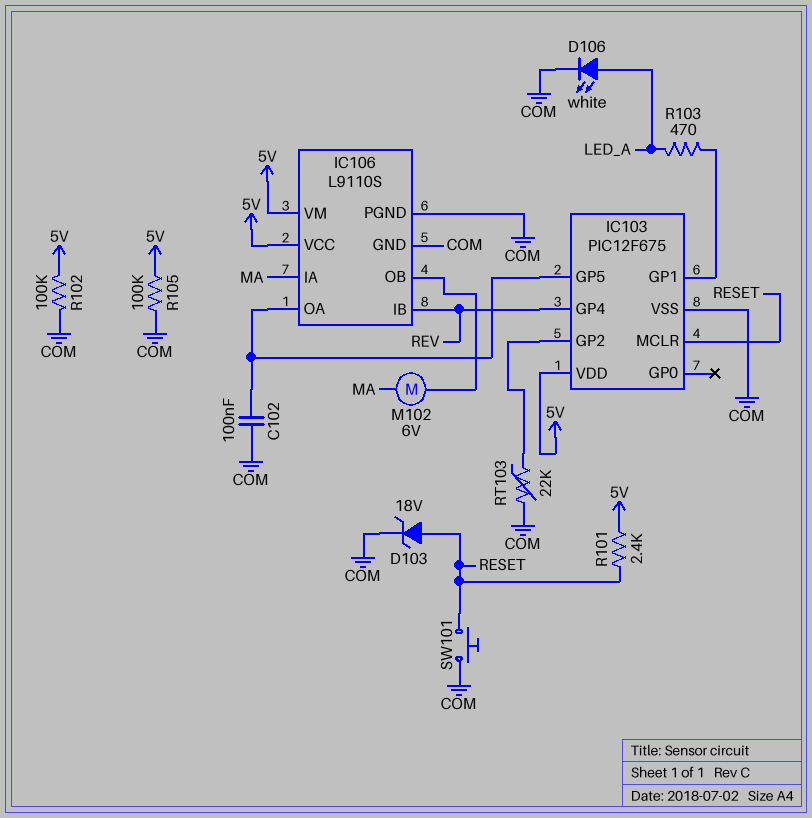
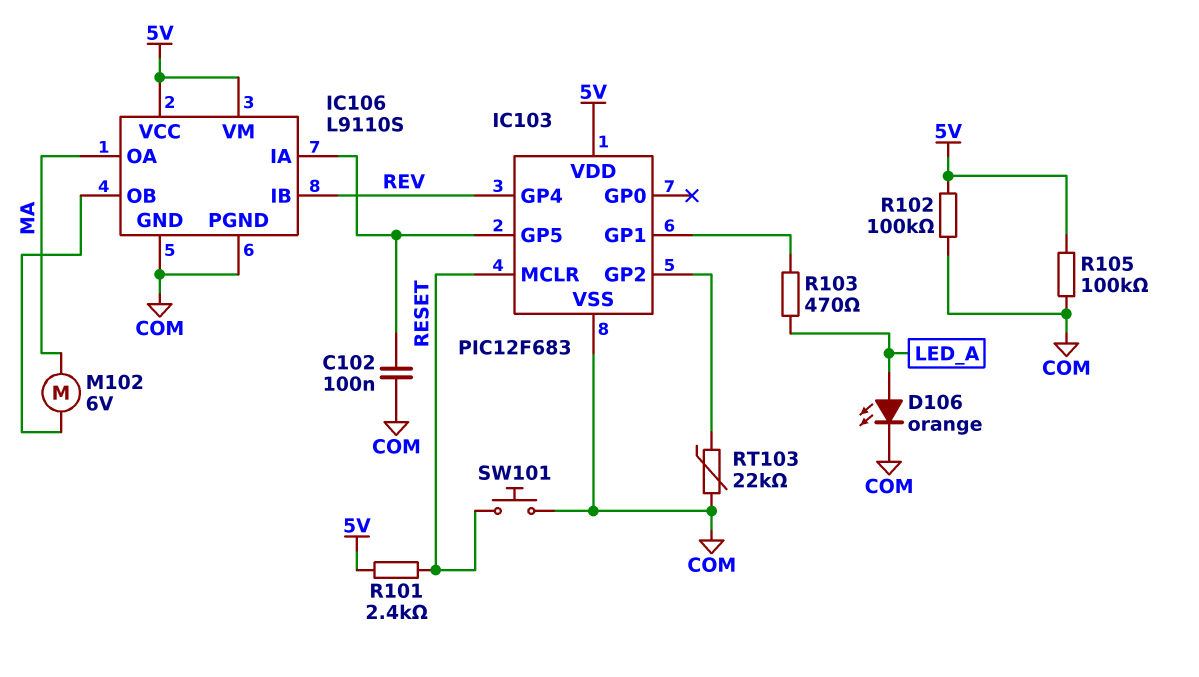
D103: zener 18V (A RESET, K COM) -> none
D106: LED white (A LED_A, K COM) -> LED orange (A LED_A, K COM)
IC103: PIC12F675 -> PIC12F683
IC106 pin IA: MA -> IC103/GP5
IC106 pin OA: IC103/GP5 -> MA

